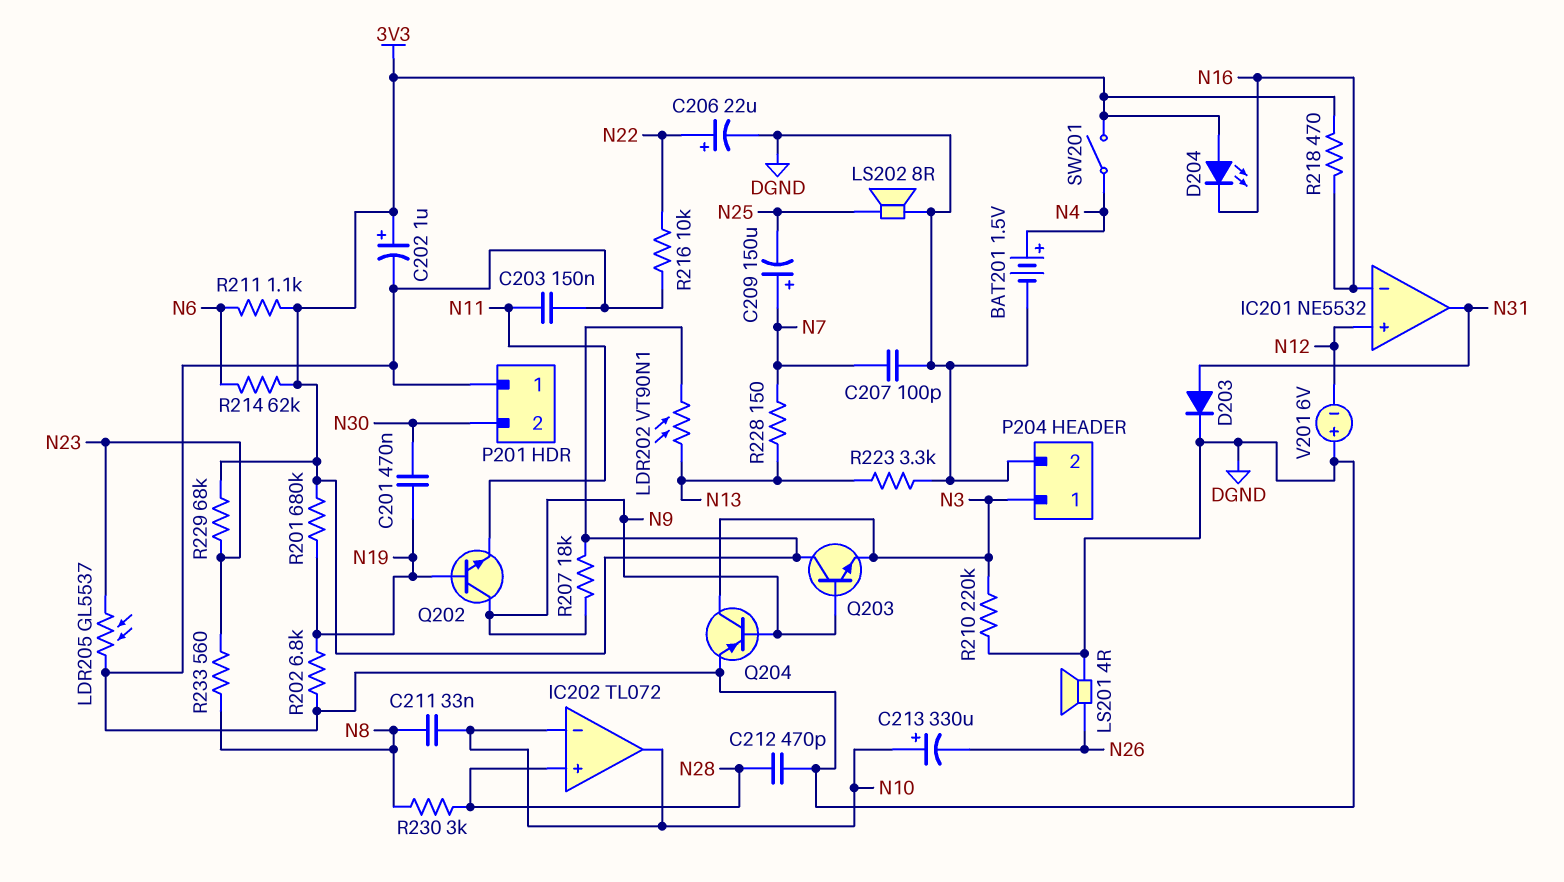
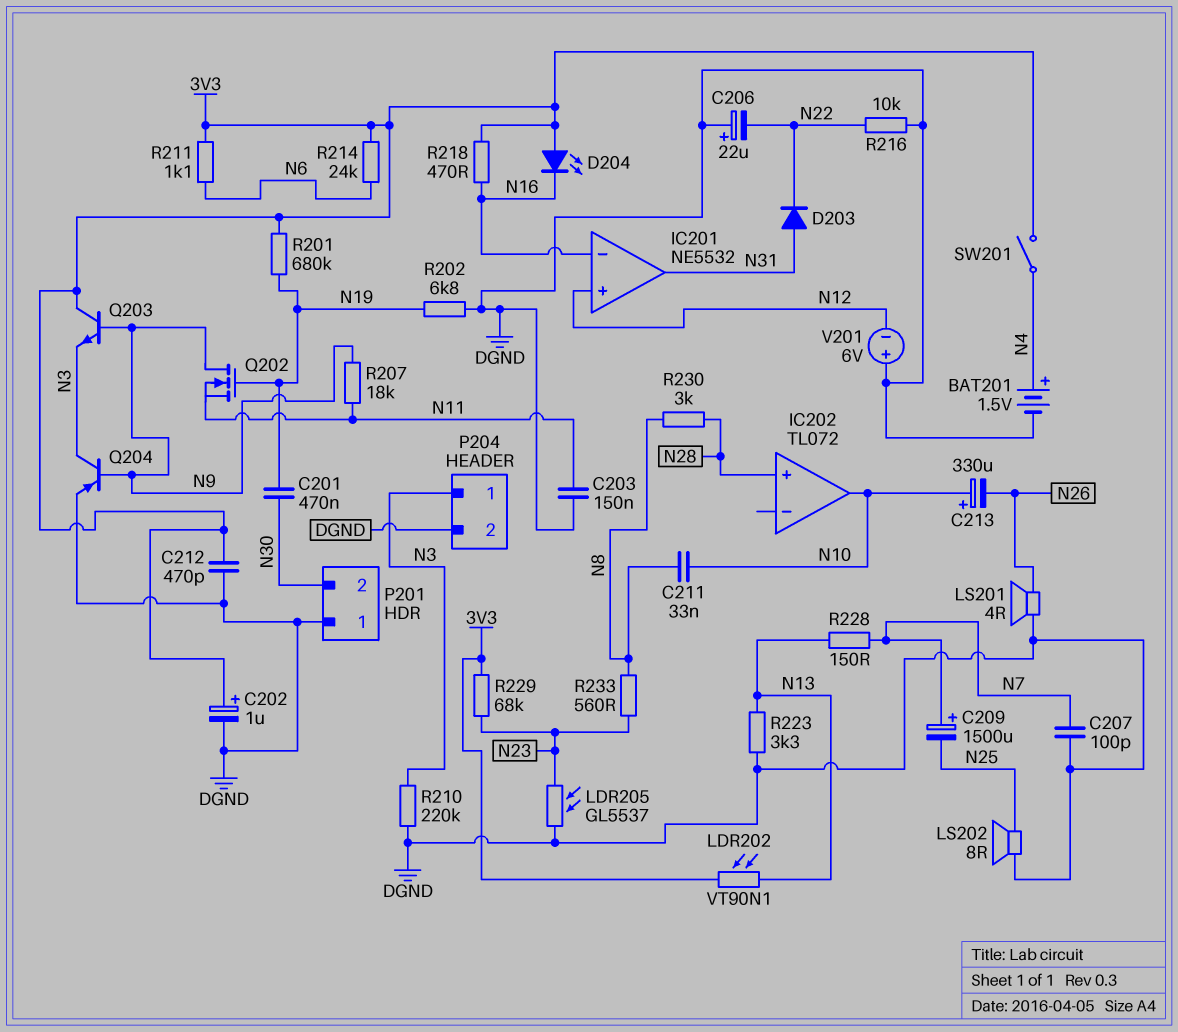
C206: 22uF (plus N22, minus DGND) -> 22uF (plus DGND, minus N22)
C209: 150uF (plus N7, minus N25) -> 1500uF (plus N7, minus N25)
C212: 470pF (DGND, N28) -> 470pF (3V3, DGND)
D203: diode (A N31, K DGND) -> diode (A N31, K N22)
IC202 pin in-: N10 -> none
Q202: NPN (B N19, C N9, E N11) -> NMOS (G N19, D N9, S N11)
R207: 18k (3V3, N9) -> 18k (N9, N11)
R214: 62k (3V3, N6) -> 24k (3V3, N6)

